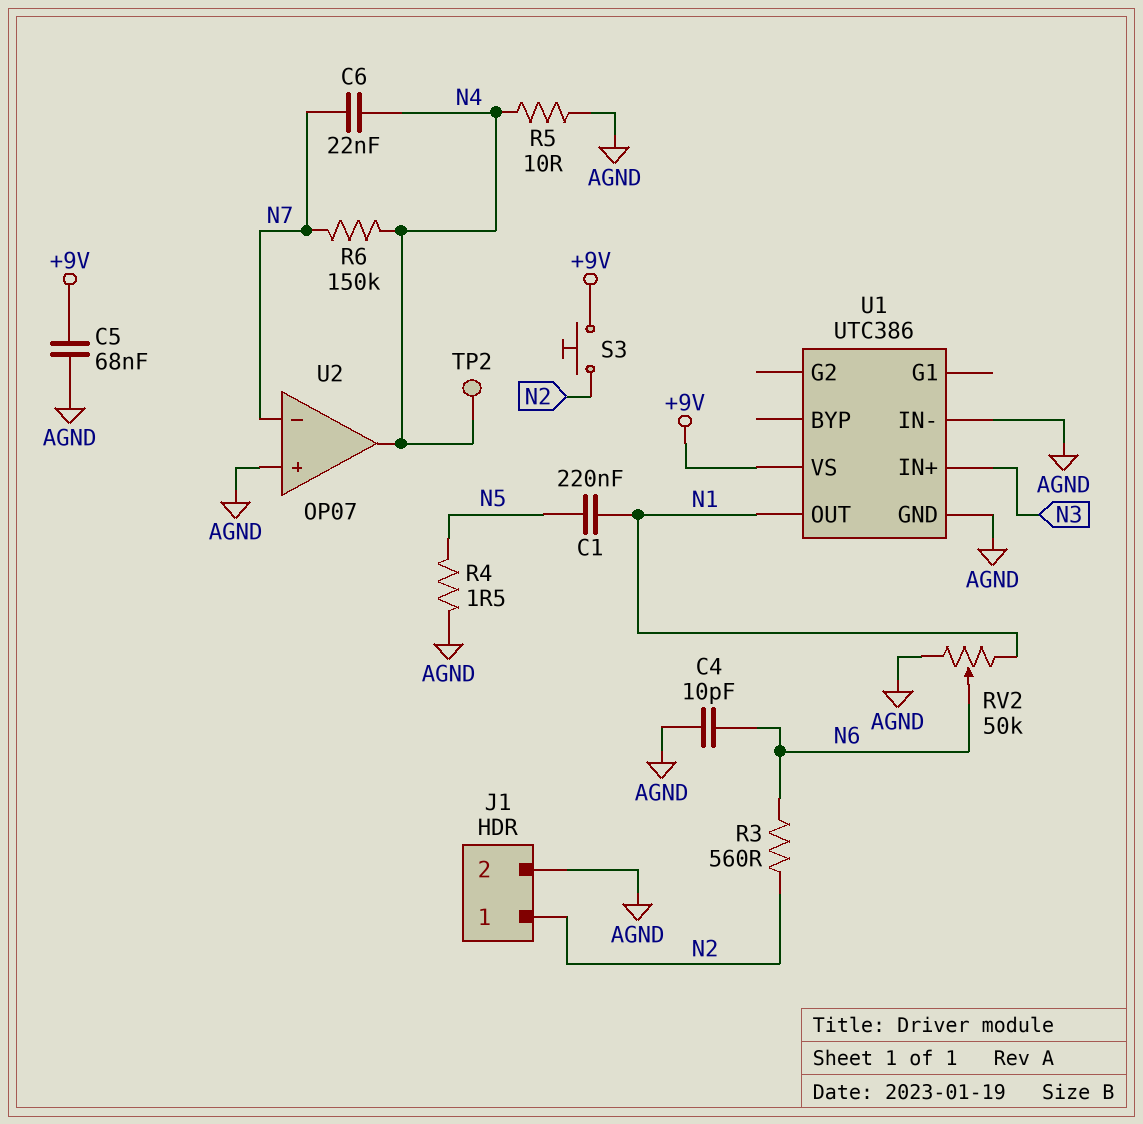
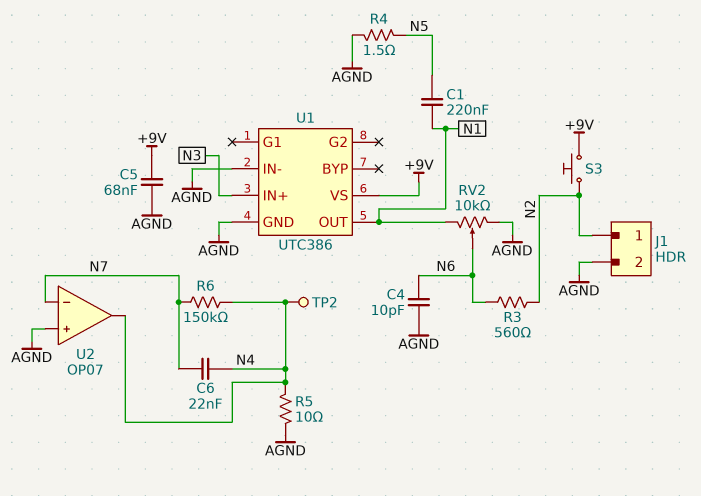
RV2: 50k (AGND, N1, wiper N6) -> 10k (AGND, N1, wiper N6)

